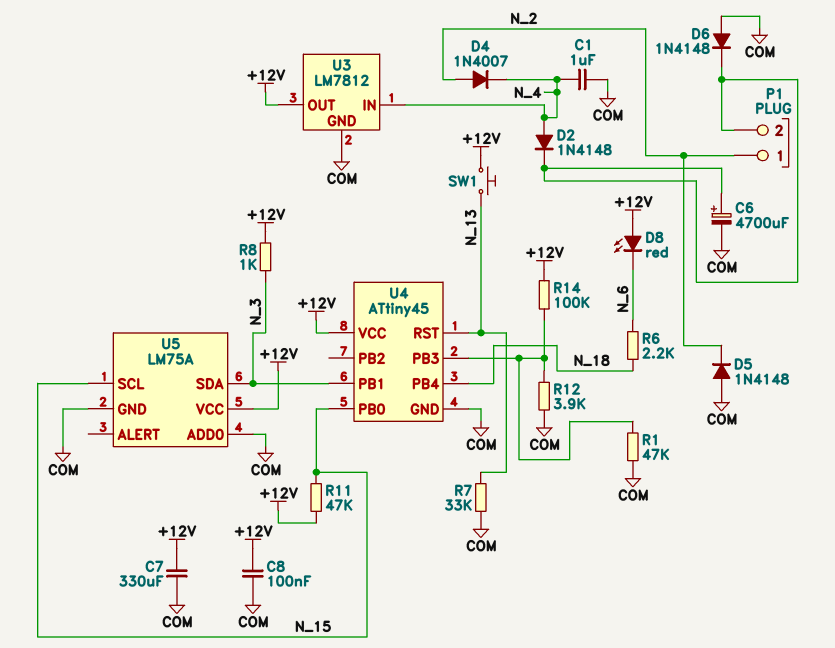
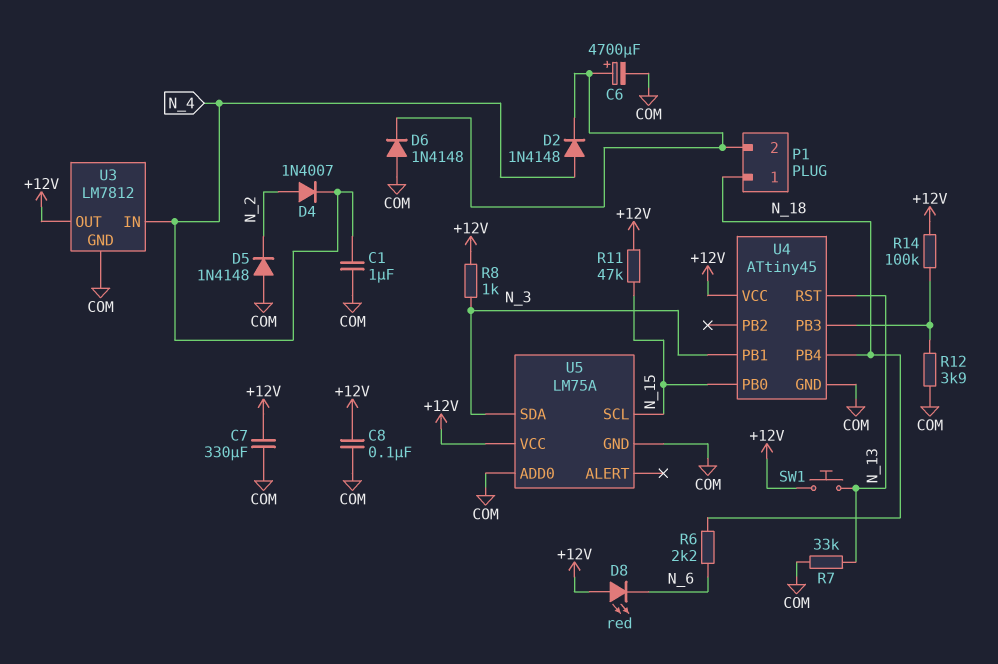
P1 pin 1: N_2 -> N_18
R1: 47k (COM, U4/PB3) -> none

